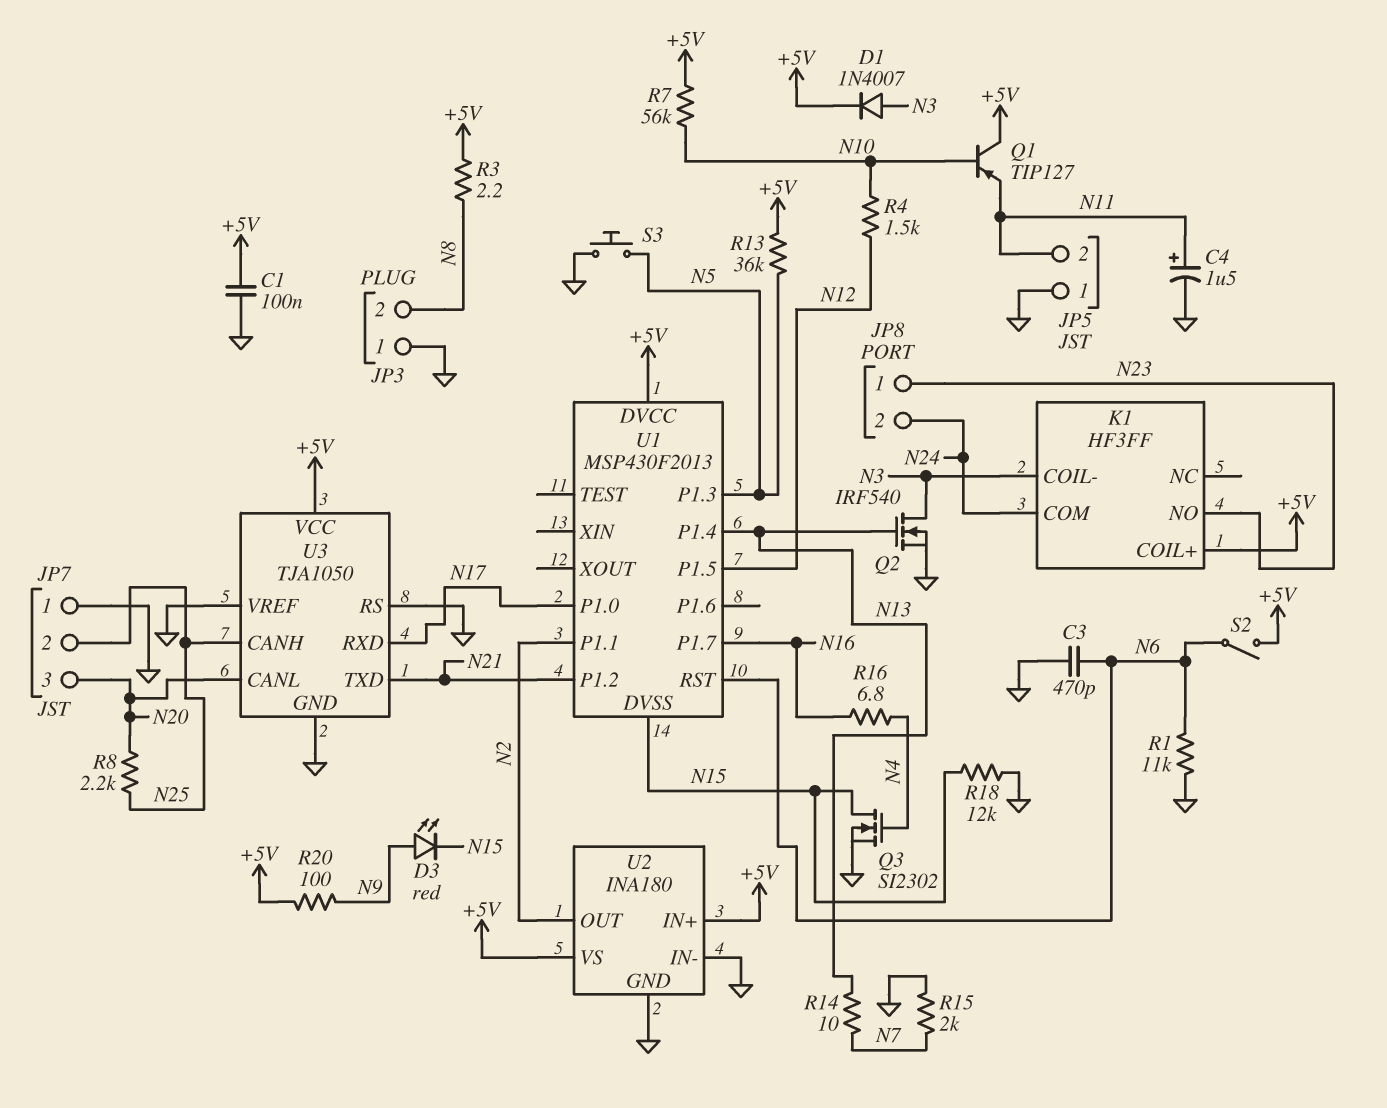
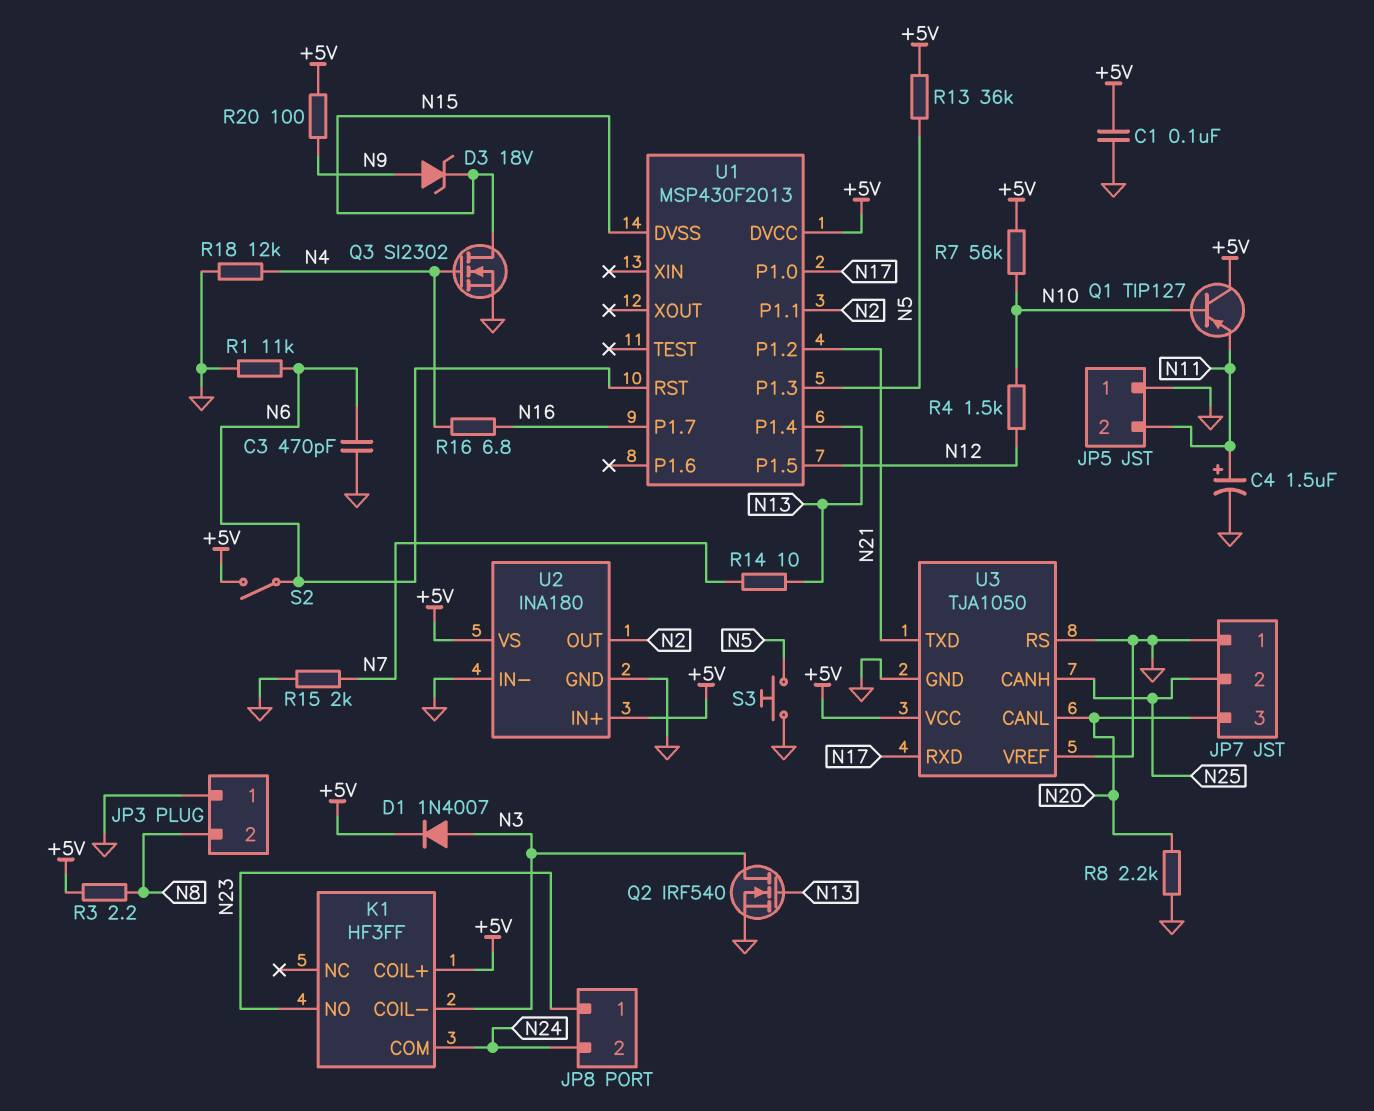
D3: LED red (A N9, K N15) -> zener 18V (A N9, K N15)
R8: 2.2k (N20, N25) -> 2.2k (GND, N20)
R18: 12k (GND, N15) -> 12k (GND, N4)

